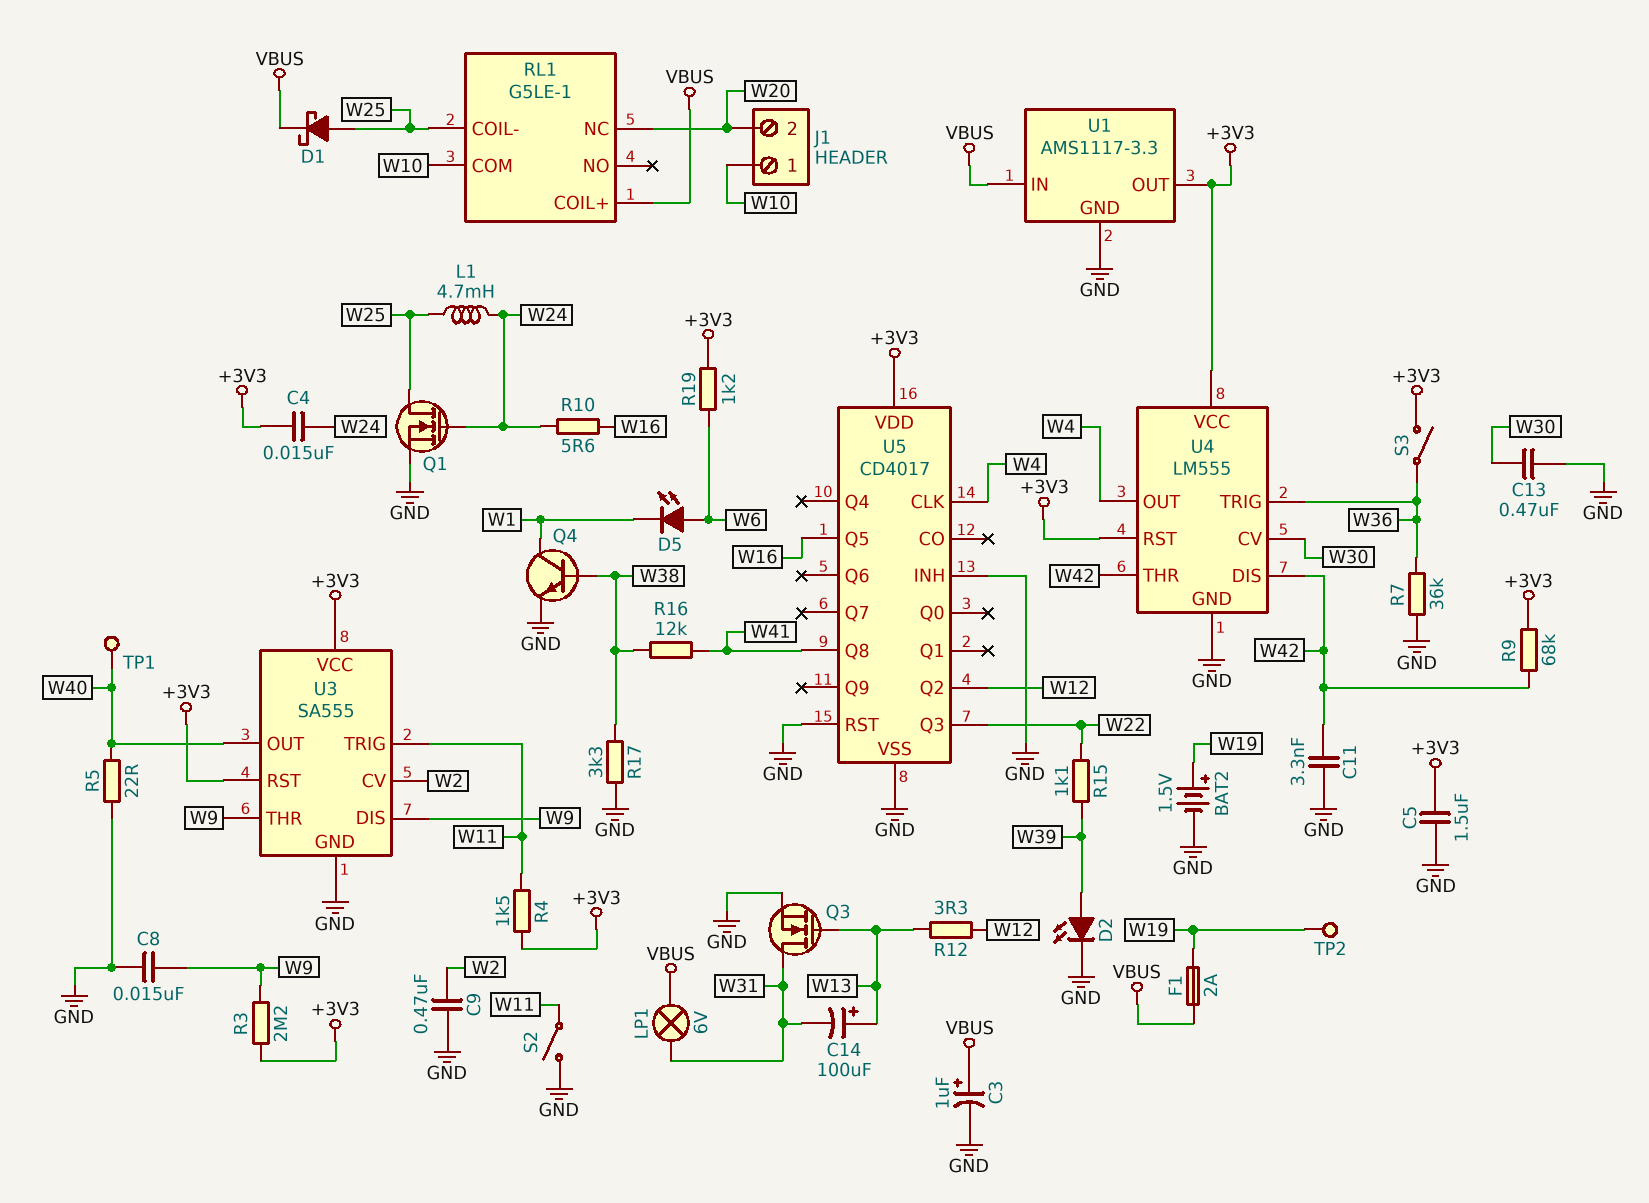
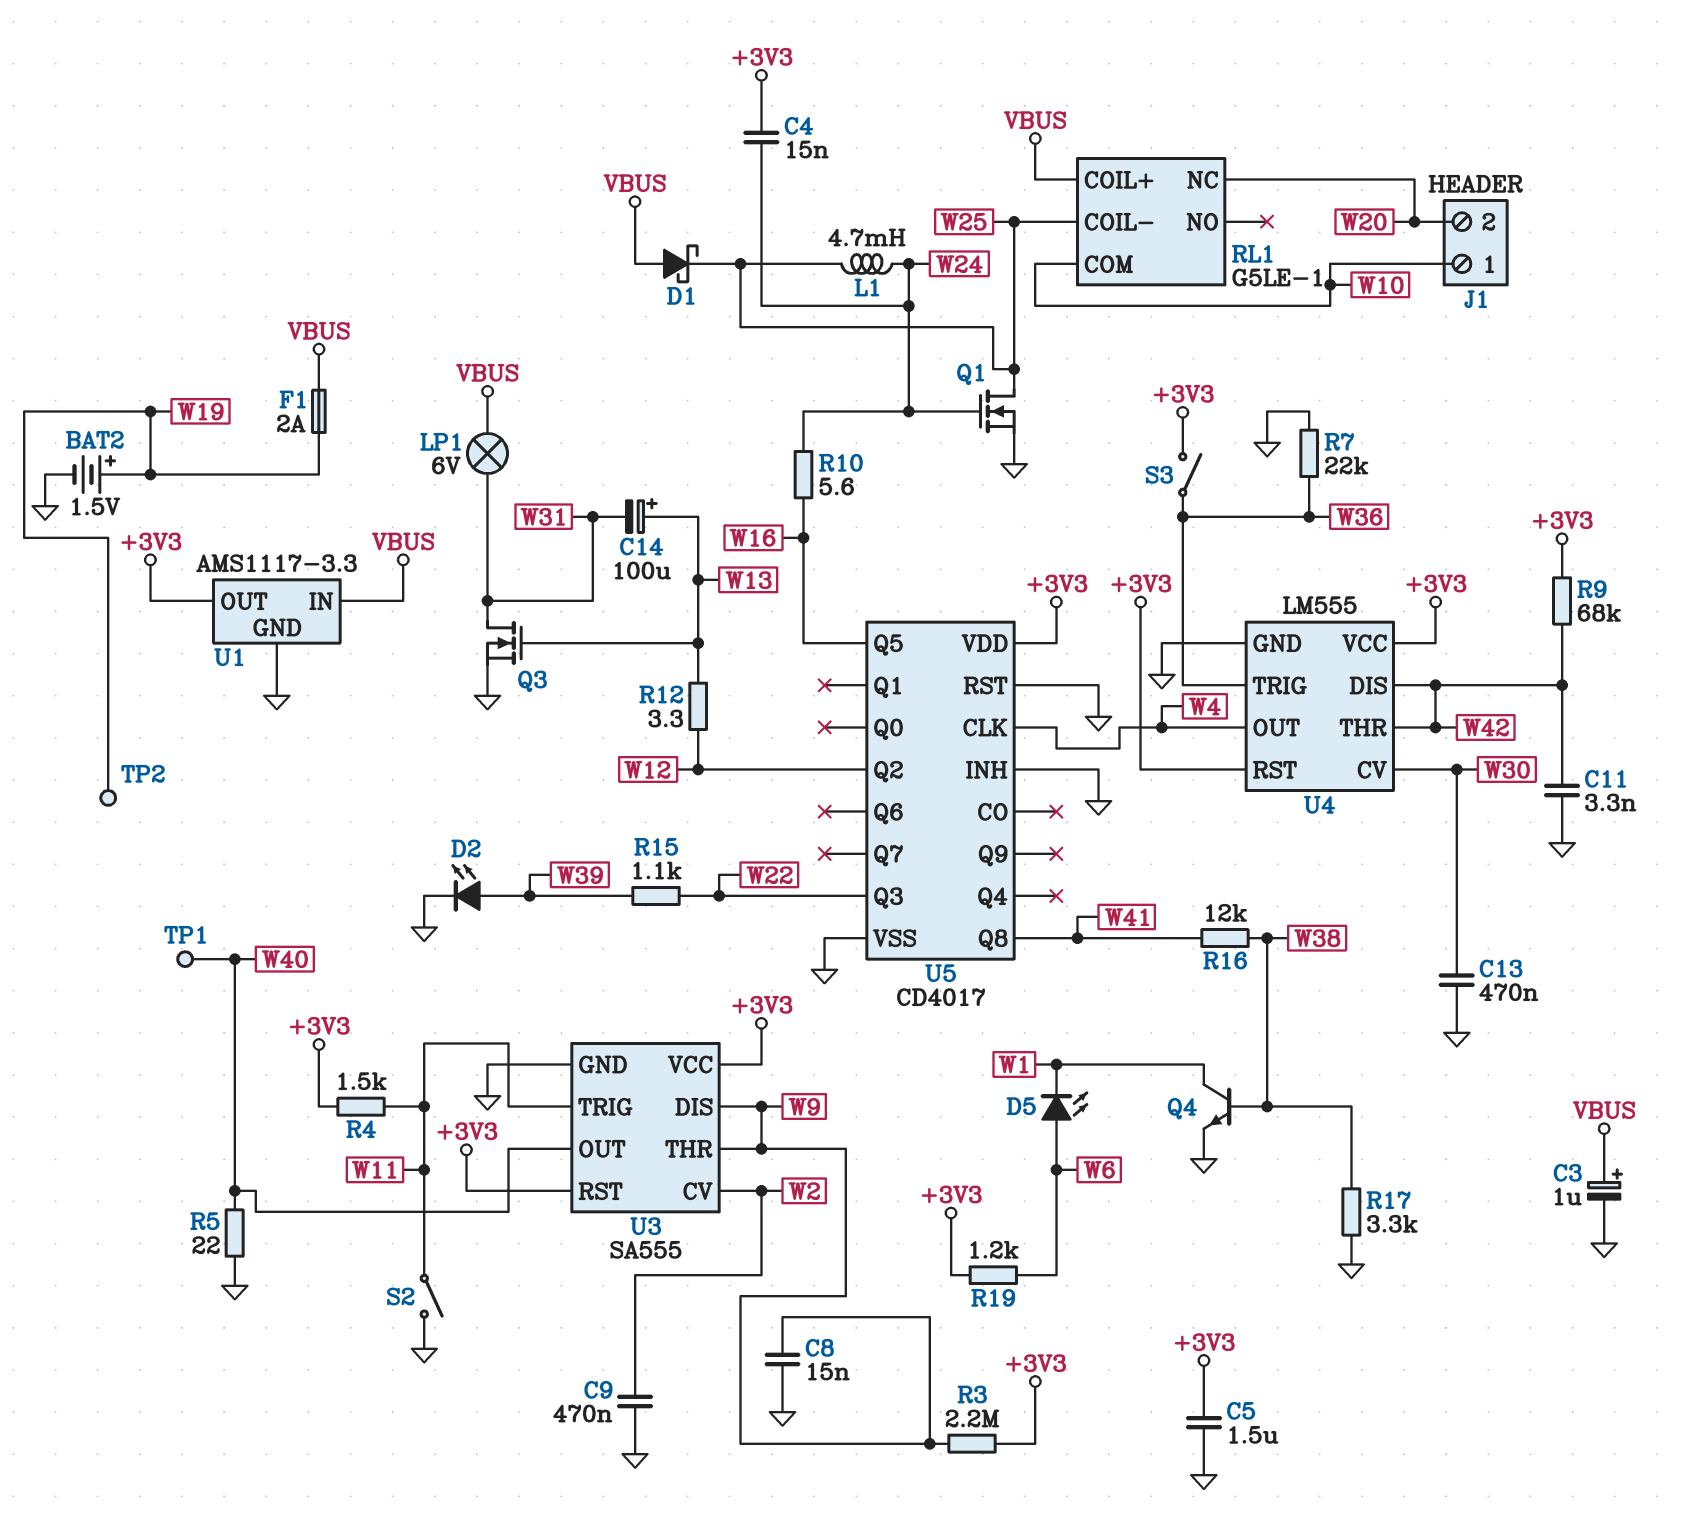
D1: schottky (A W25, K VBUS) -> schottky (A VBUS, K W25)
R7: 36k (GND, W36) -> 22k (GND, W36)

